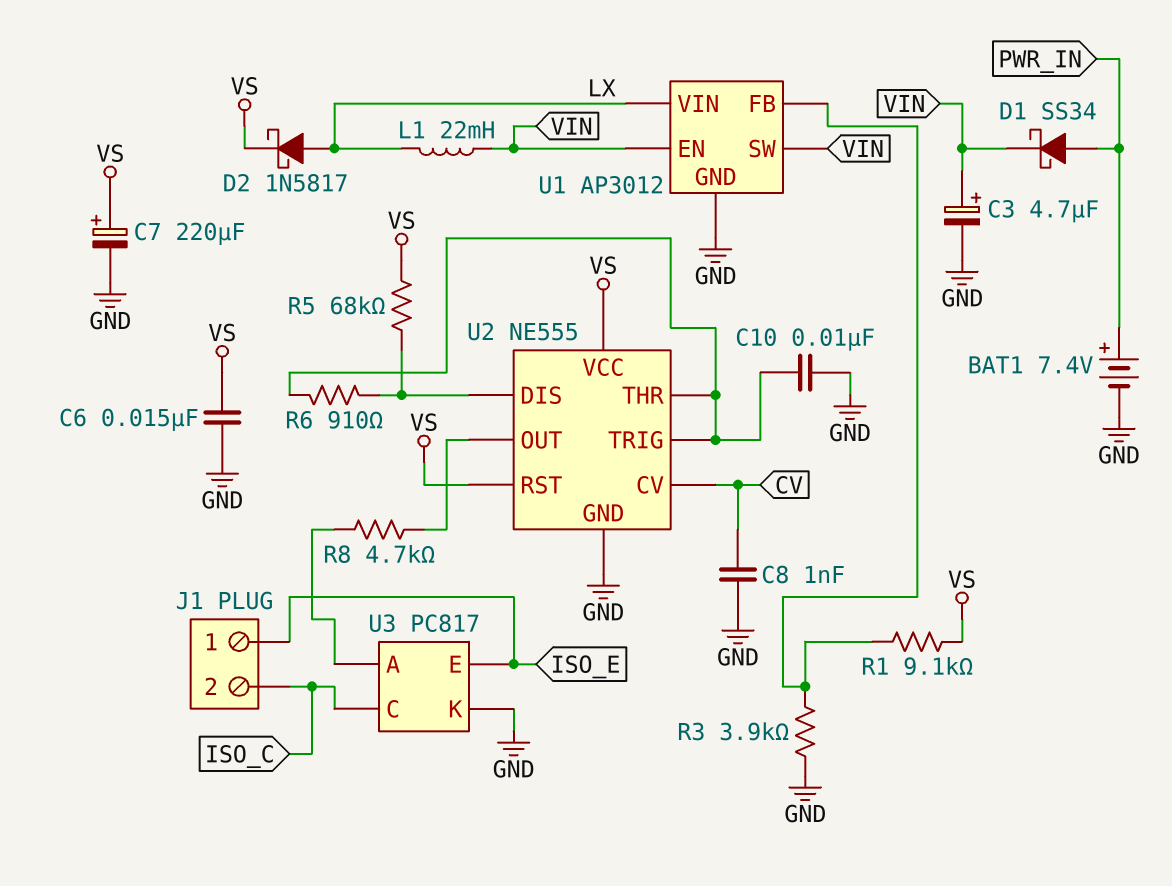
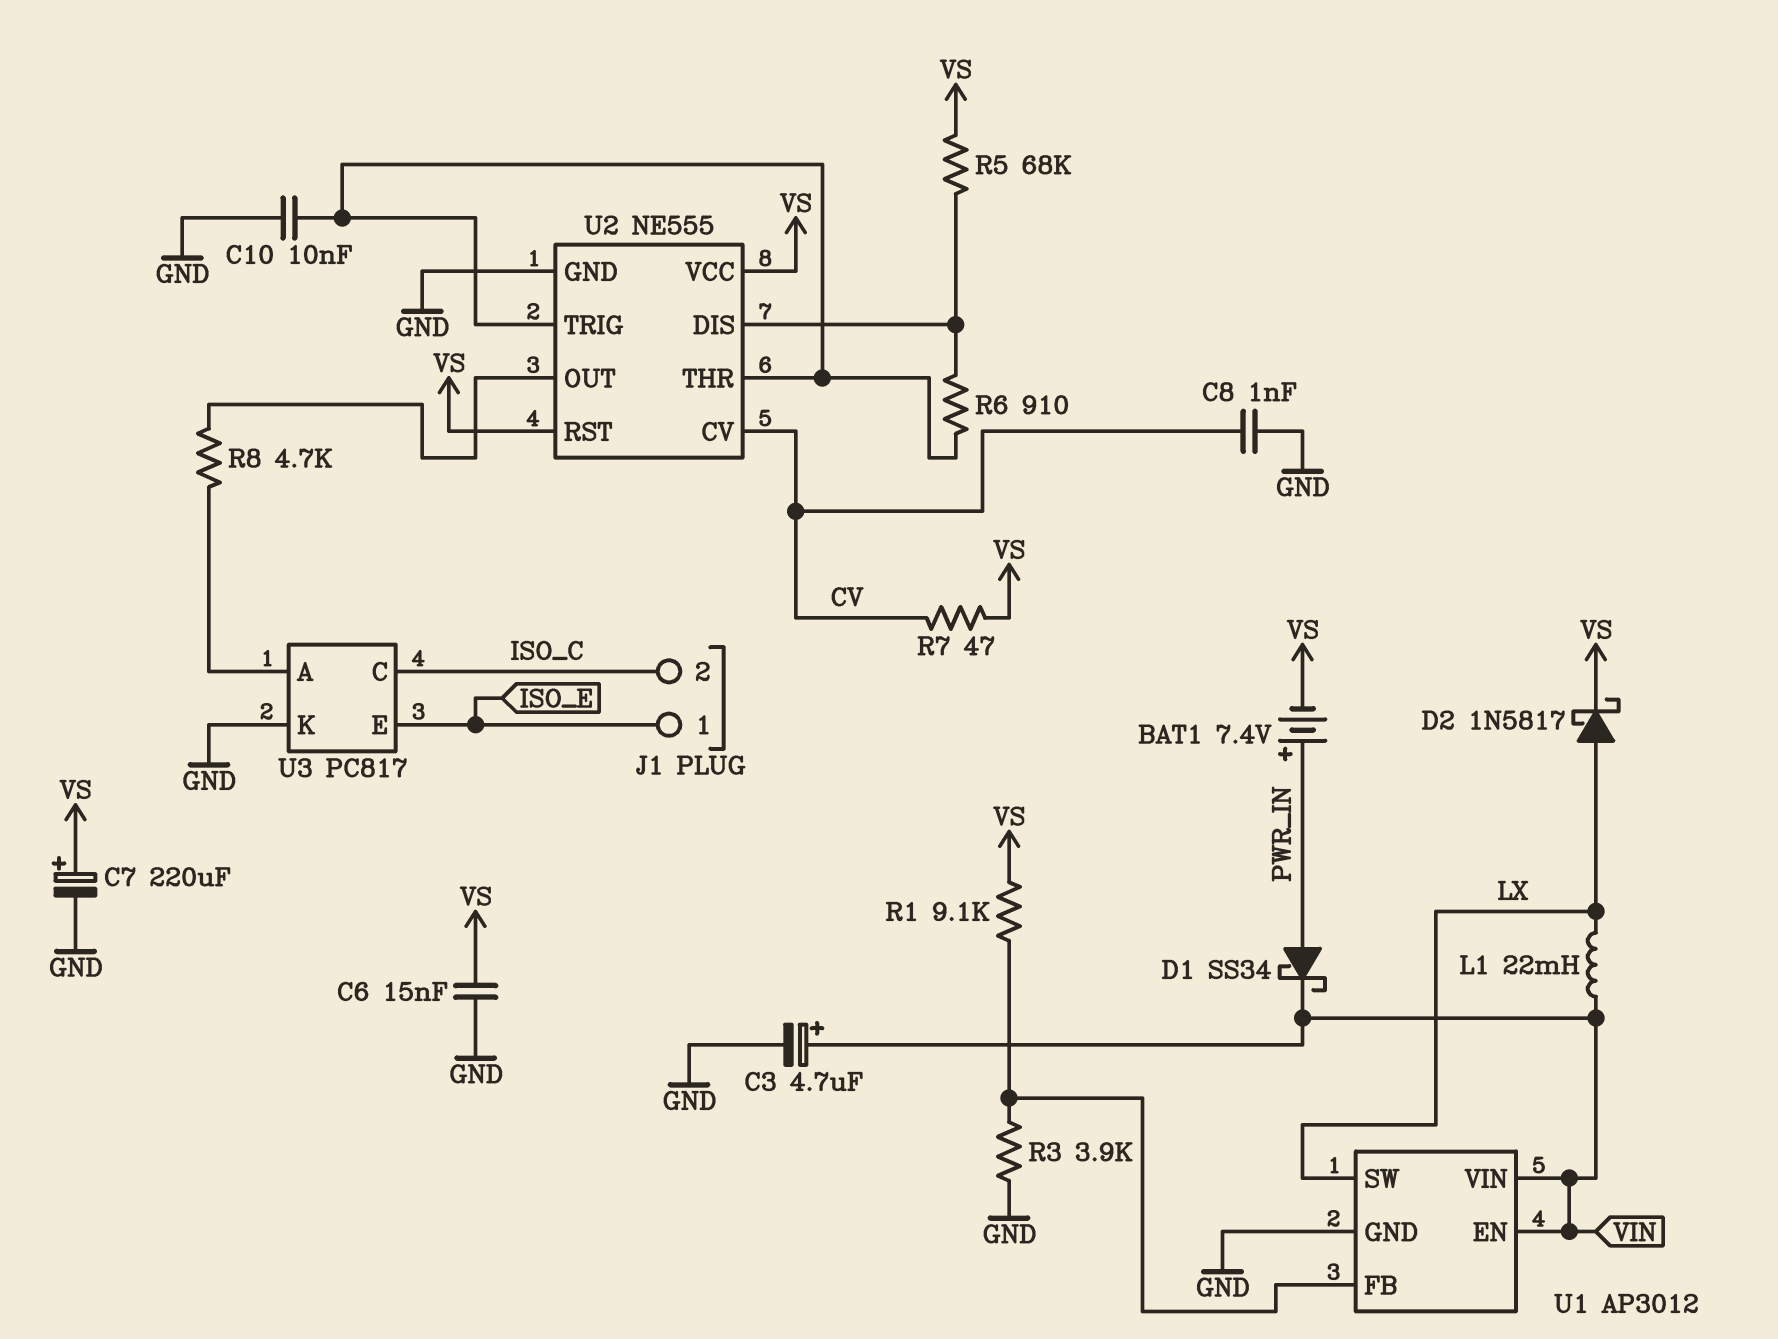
BAT1: 7.4V (plus PWR_IN, minus GND) -> 7.4V (plus PWR_IN, minus VS)
R7: none -> 47 (CV, VS)
U1 pin SW: VIN -> LX
U1 pin VIN: LX -> VIN

